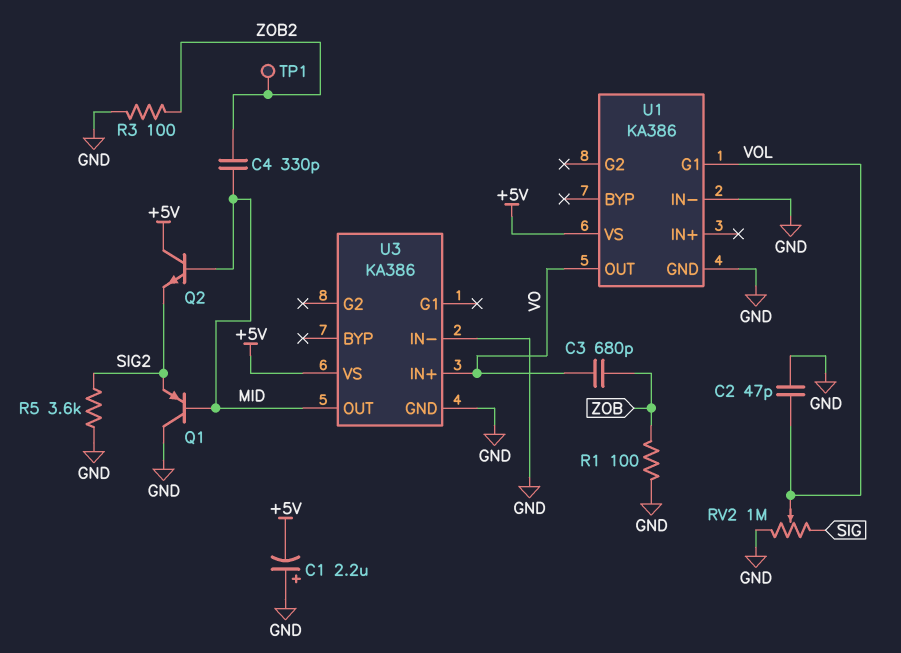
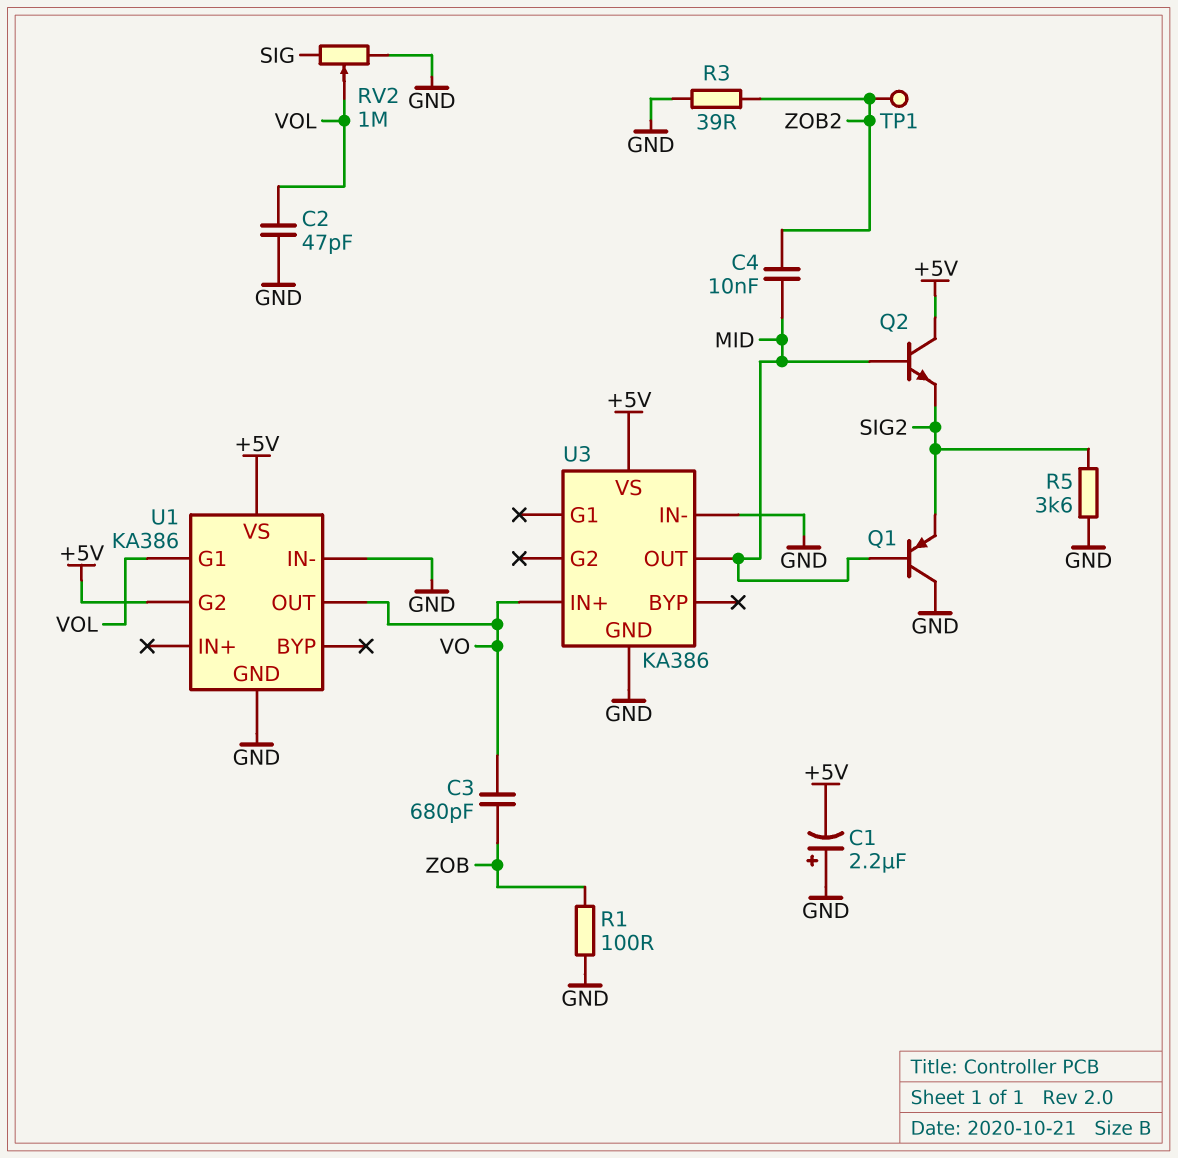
C4: 330pF (MID, ZOB2) -> 10nF (MID, ZOB2)
R3: 100 (GND, ZOB2) -> 39 (GND, ZOB2)
U1 pin G2: none -> +5V

